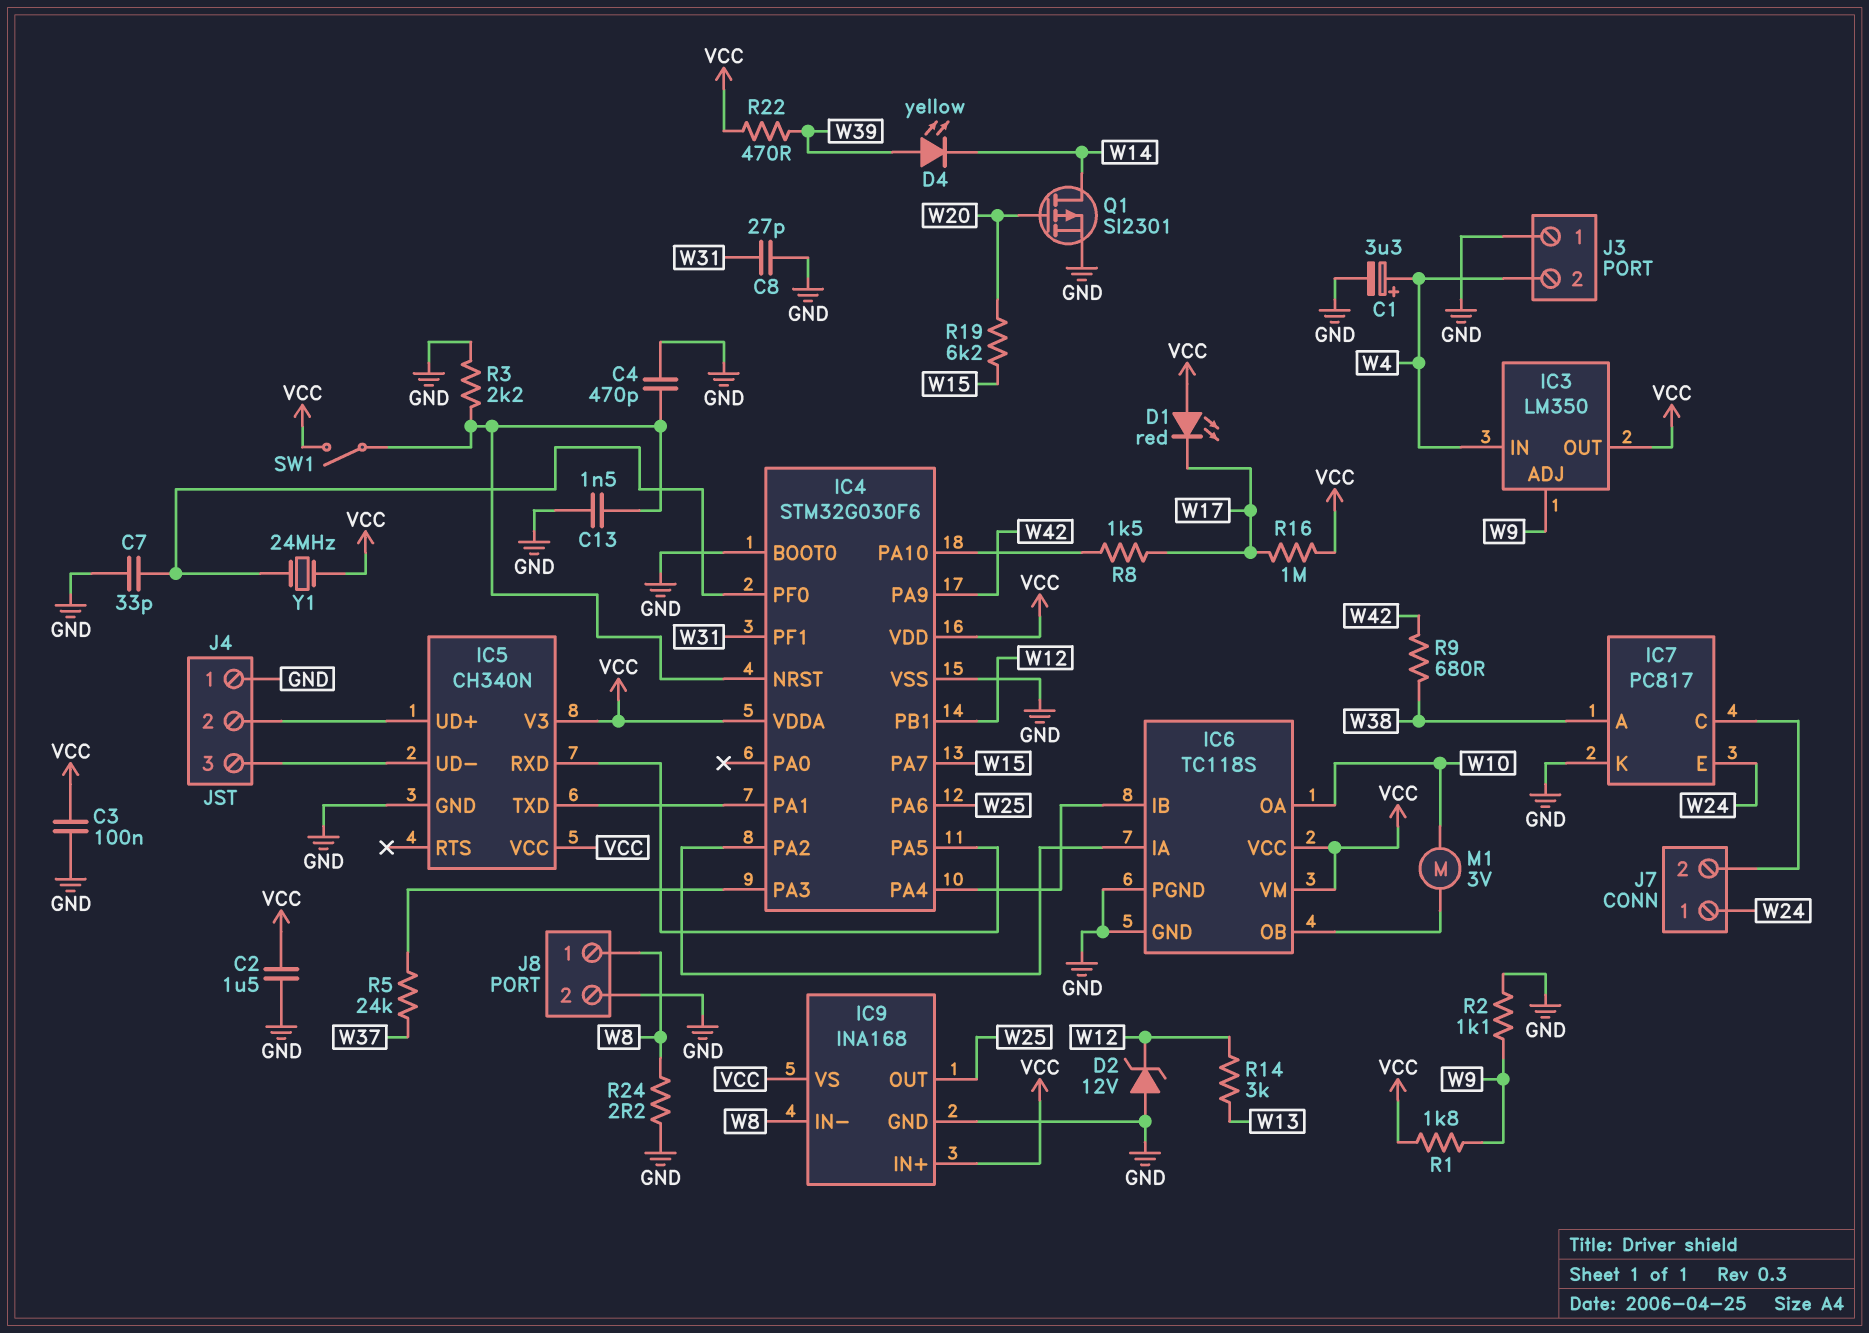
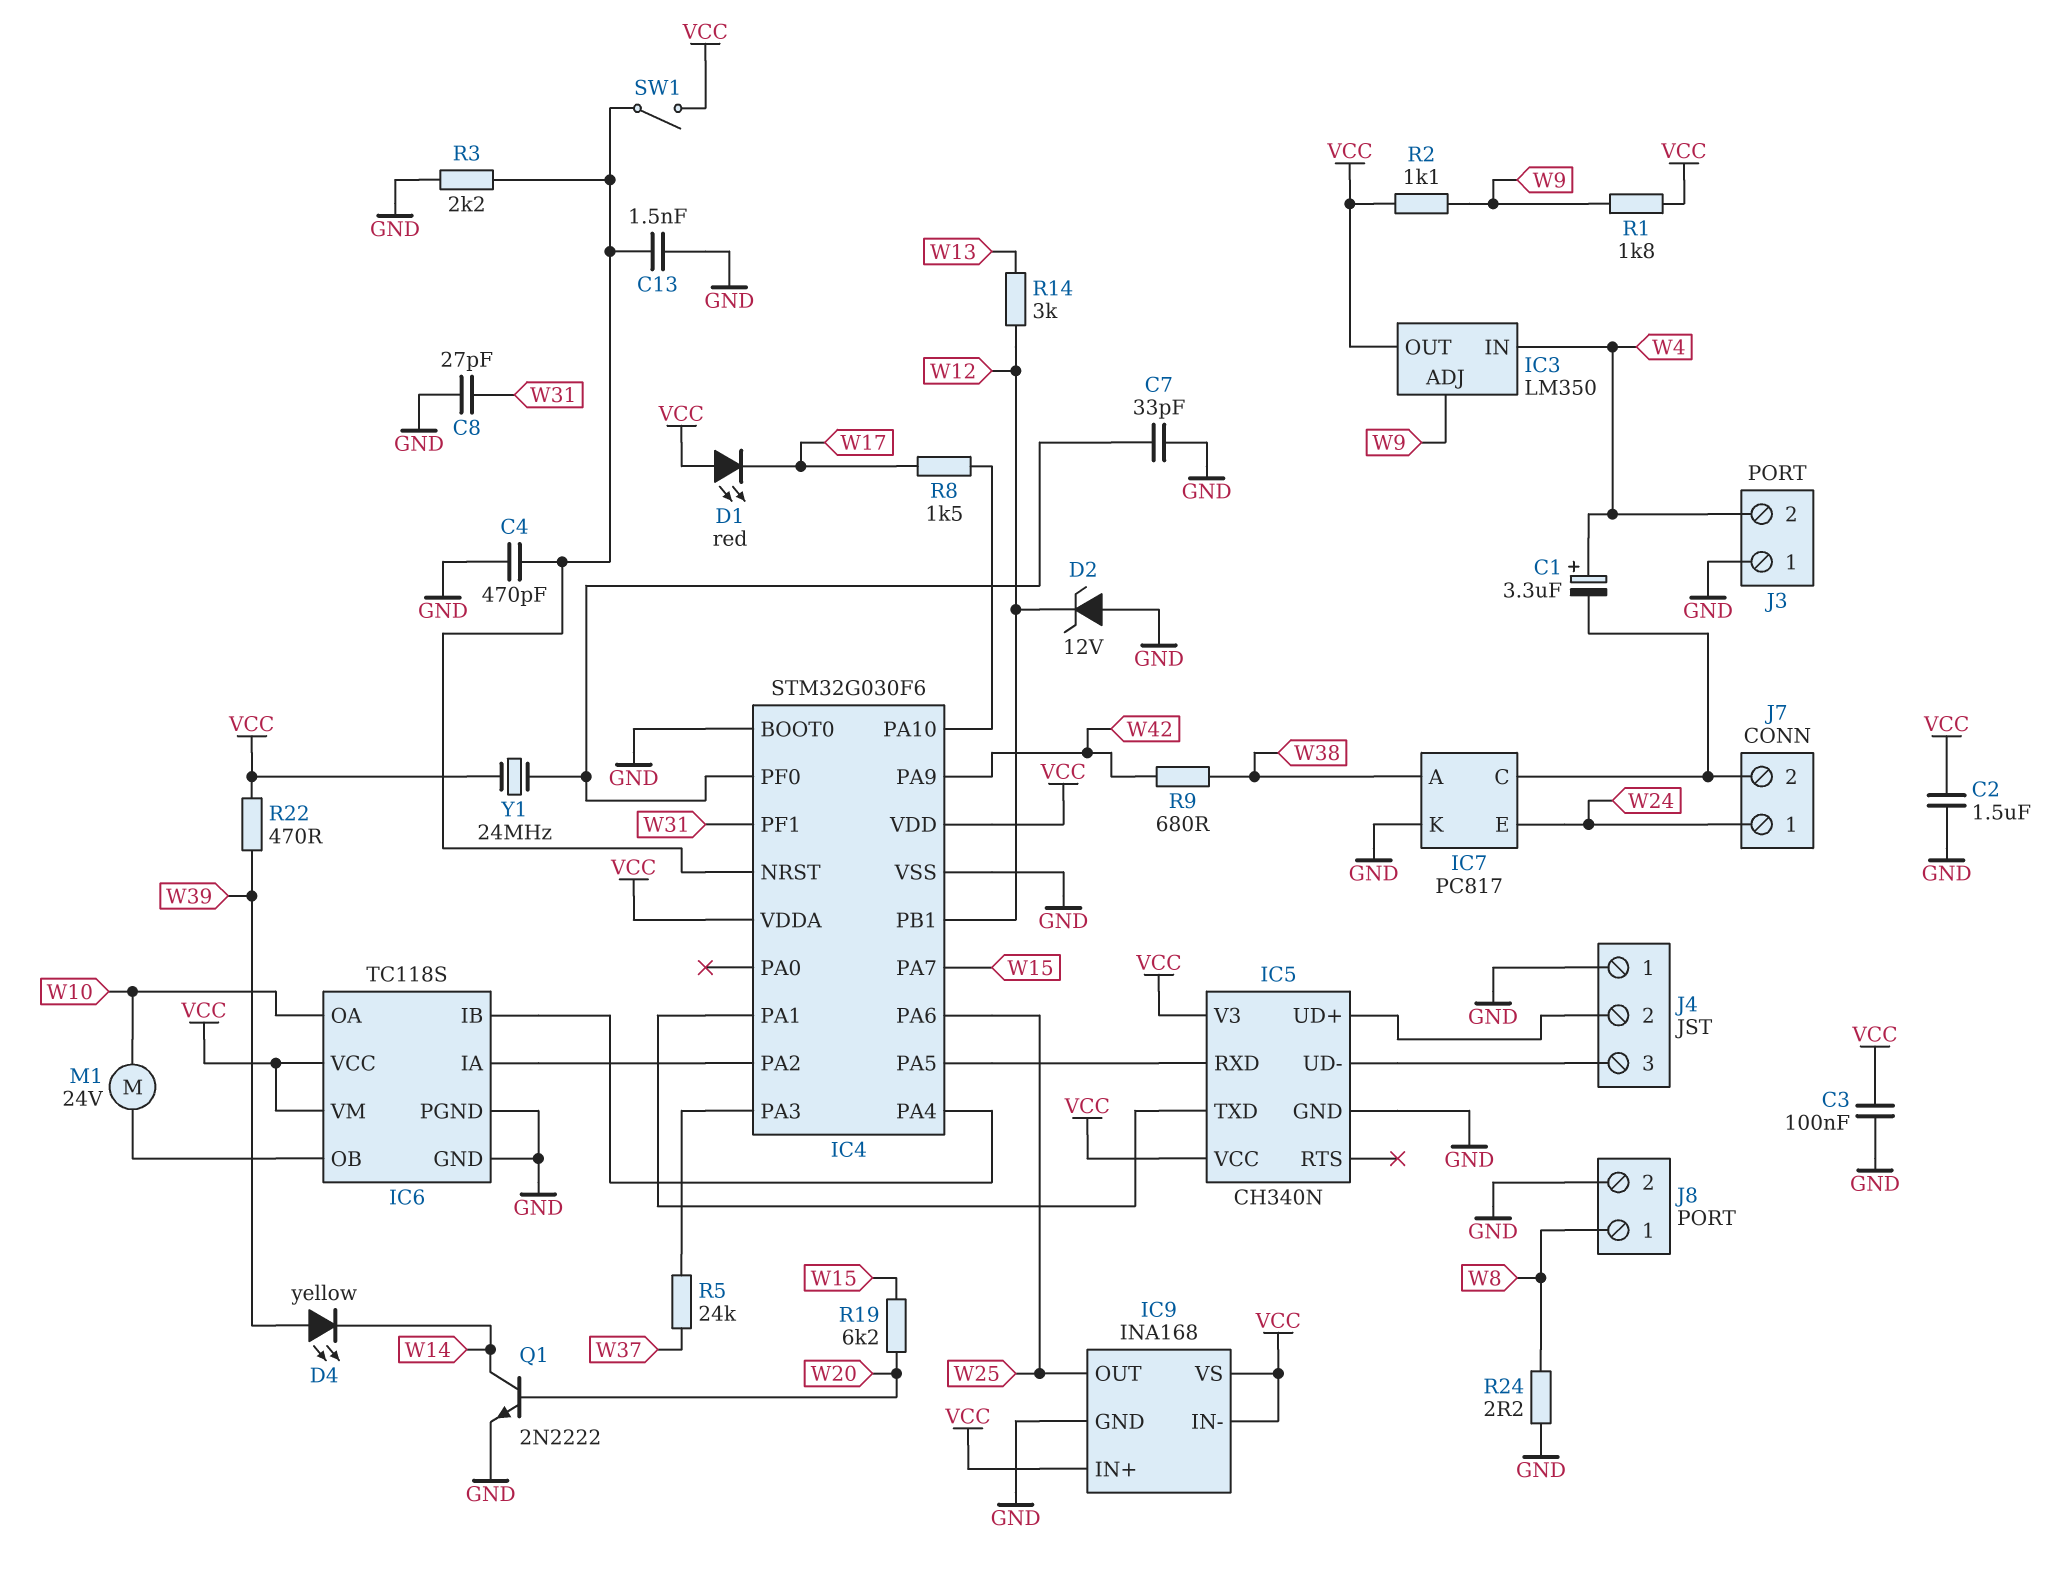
C1: 3.3uF (plus W4, minus GND) -> 3.3uF (plus W4, minus IC7/C)
IC9 pin IN-: W8 -> VCC
M1: motor 3V (IC6/OB, W10) -> motor 24V (IC6/OB, W10)
Q1: PMOS SI2301 (G W20, D W14, S GND) -> NPN 2N2222 (B W20, C W14, E GND)
R2: 1.1k (GND, W9) -> 1.1k (VCC, W9)
R16: 1M (VCC, W17) -> none

